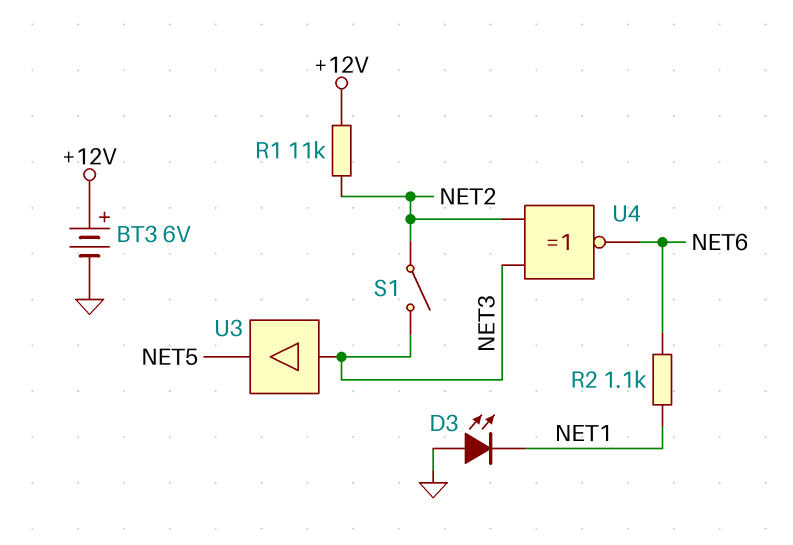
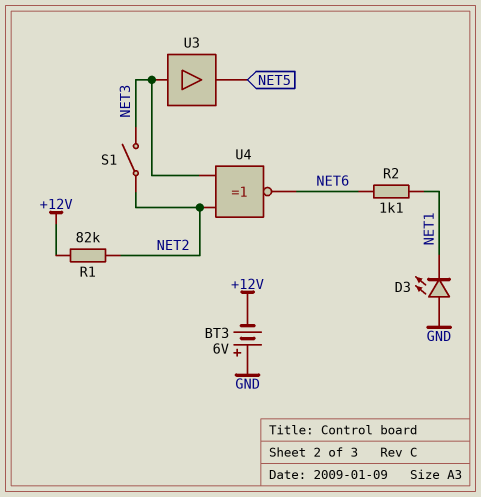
BT3: 6V (plus +12V, minus GND) -> 6V (plus GND, minus +12V)
R1: 11k (+12V, NET2) -> 82k (+12V, NET2)

